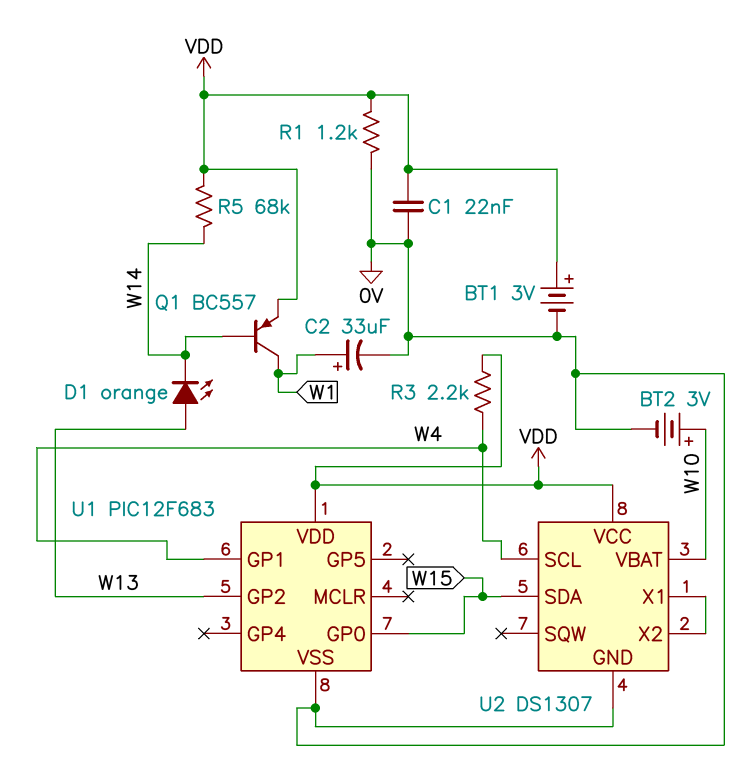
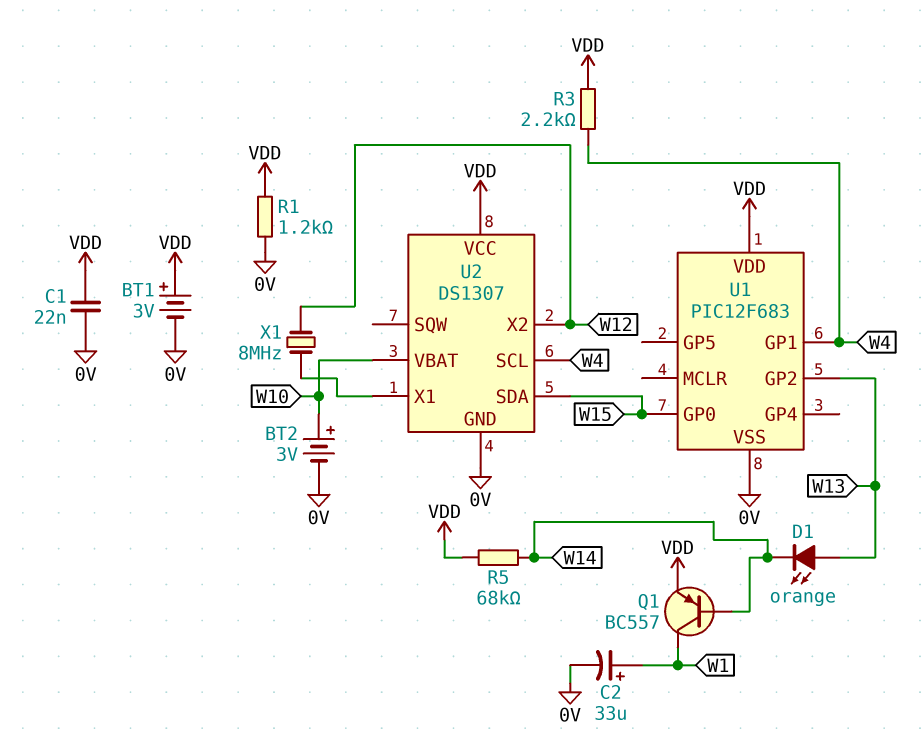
U2 pin X2: U2/X1 -> W12
X1: none -> 8MHz (U2/X1, W12)

